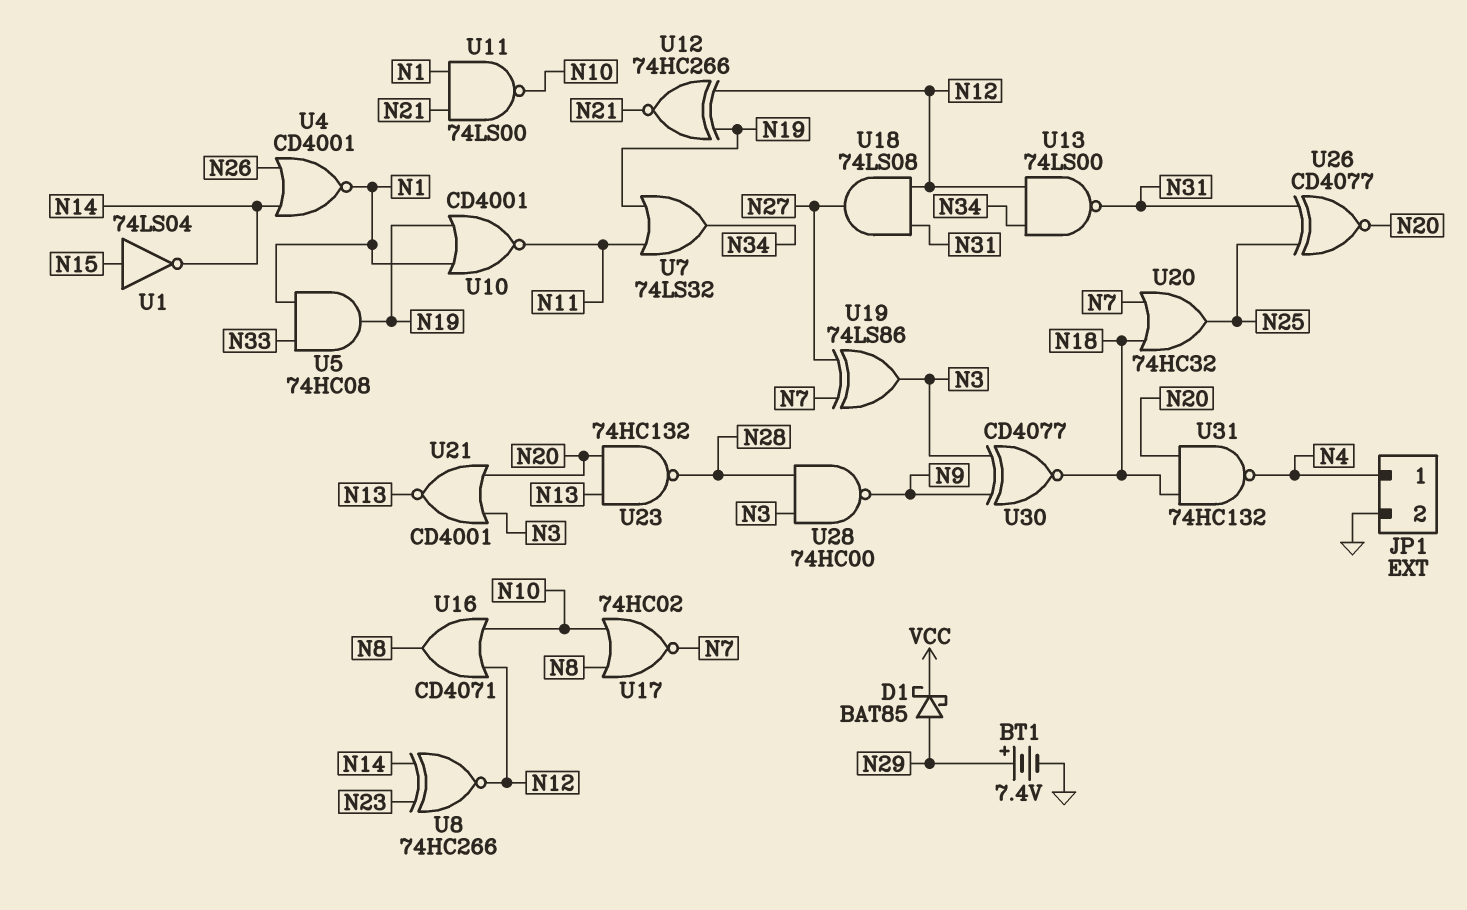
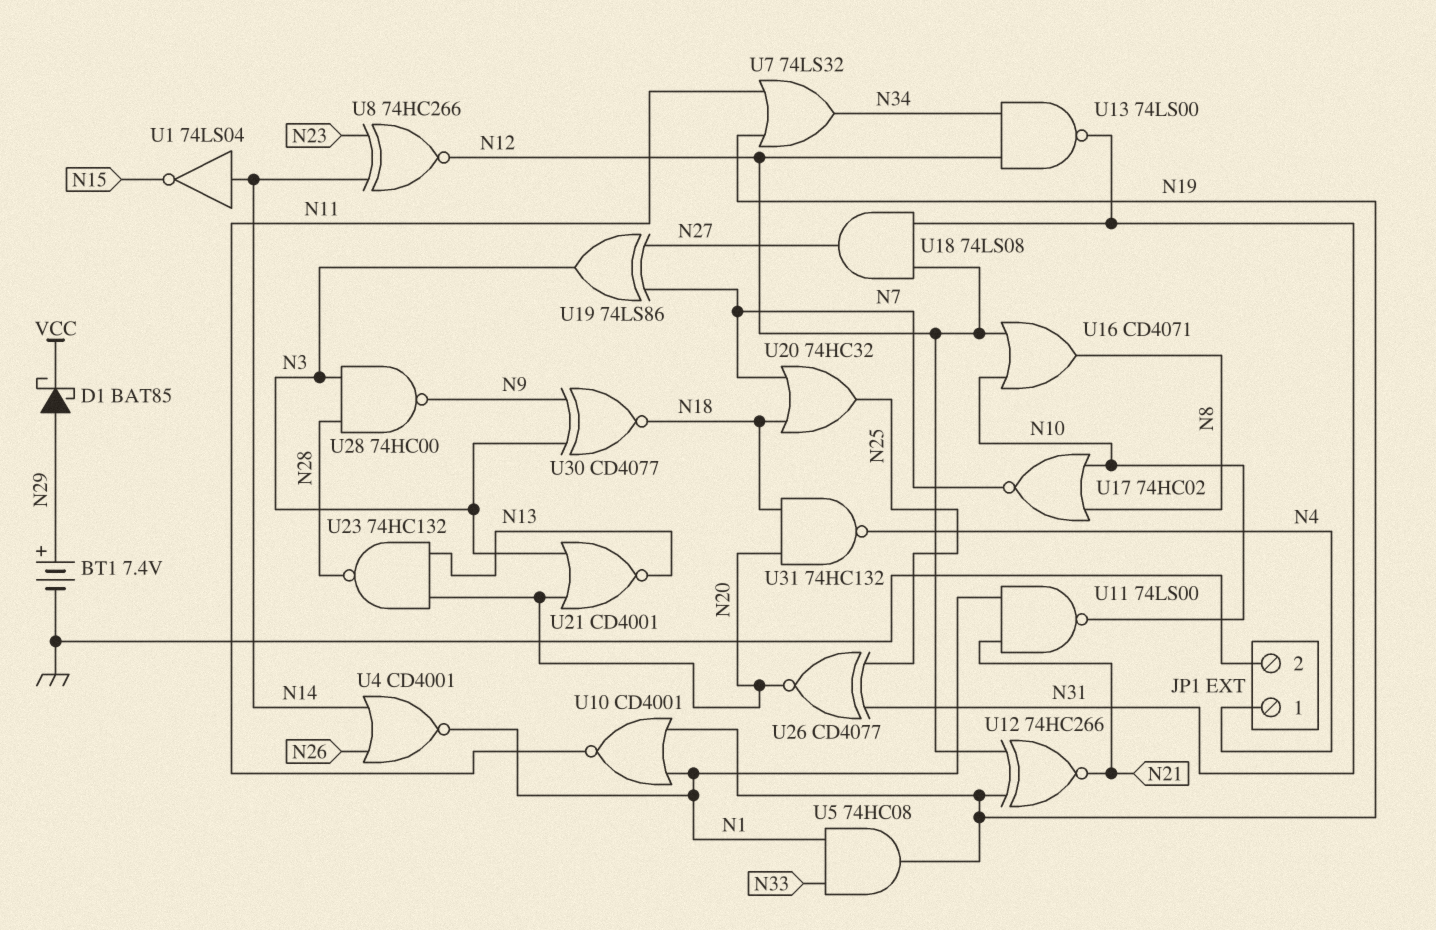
U1: NOT 74LS04 (in N15, out N14) -> NOT 74LS04 (in N14, out N15)

